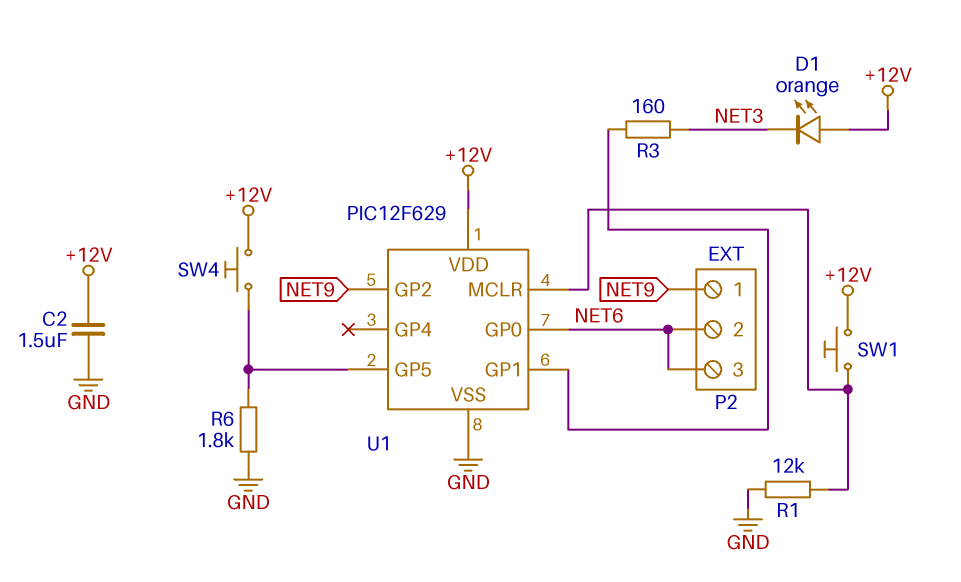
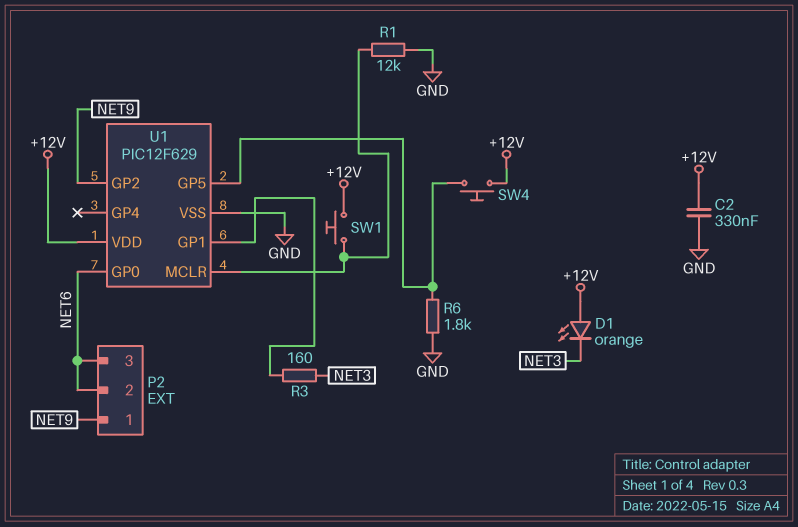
C2: 1.5uF (+12V, GND) -> 330nF (+12V, GND)

